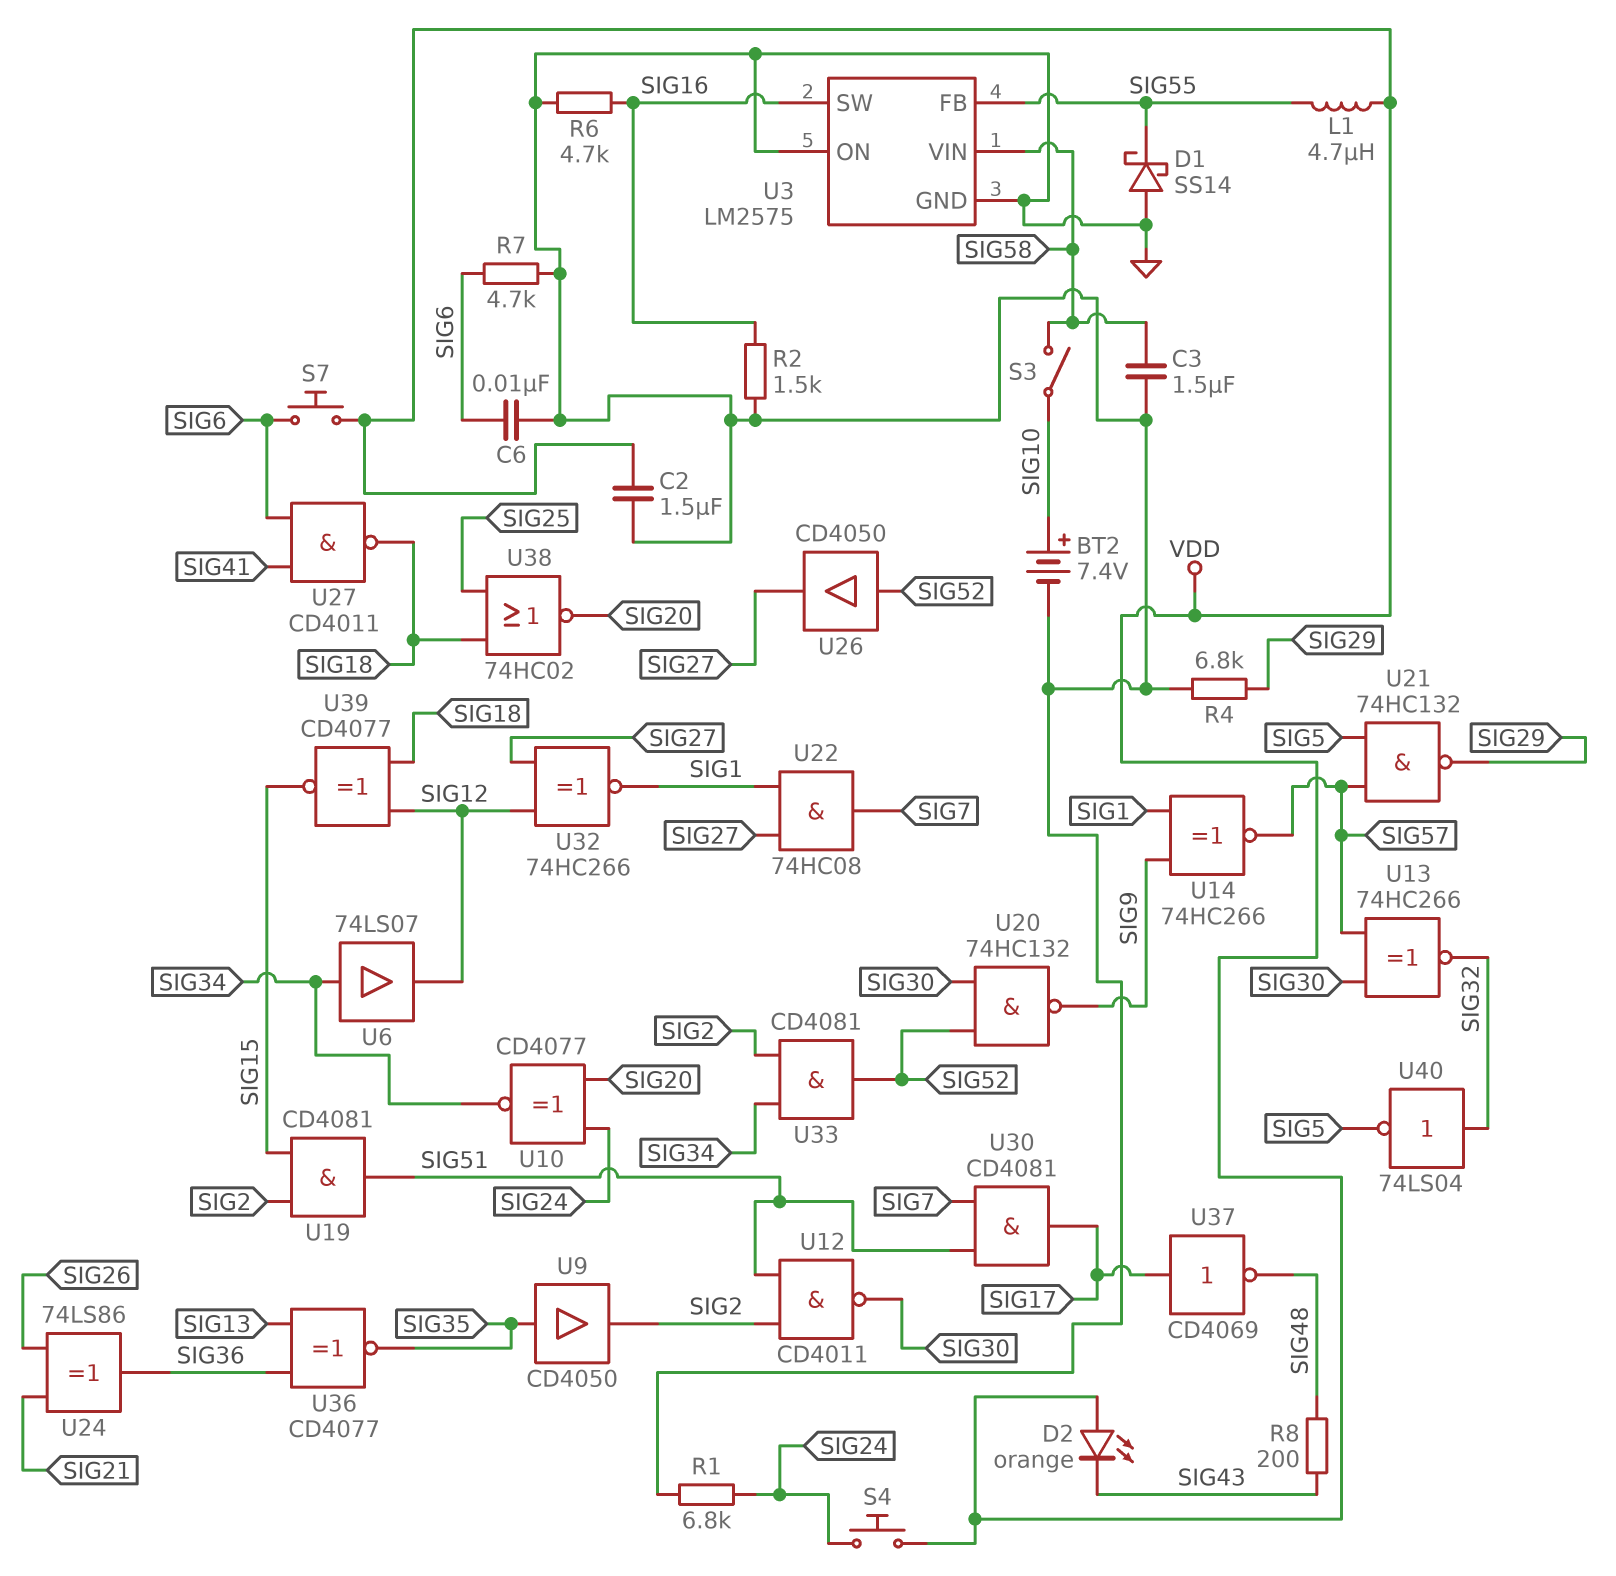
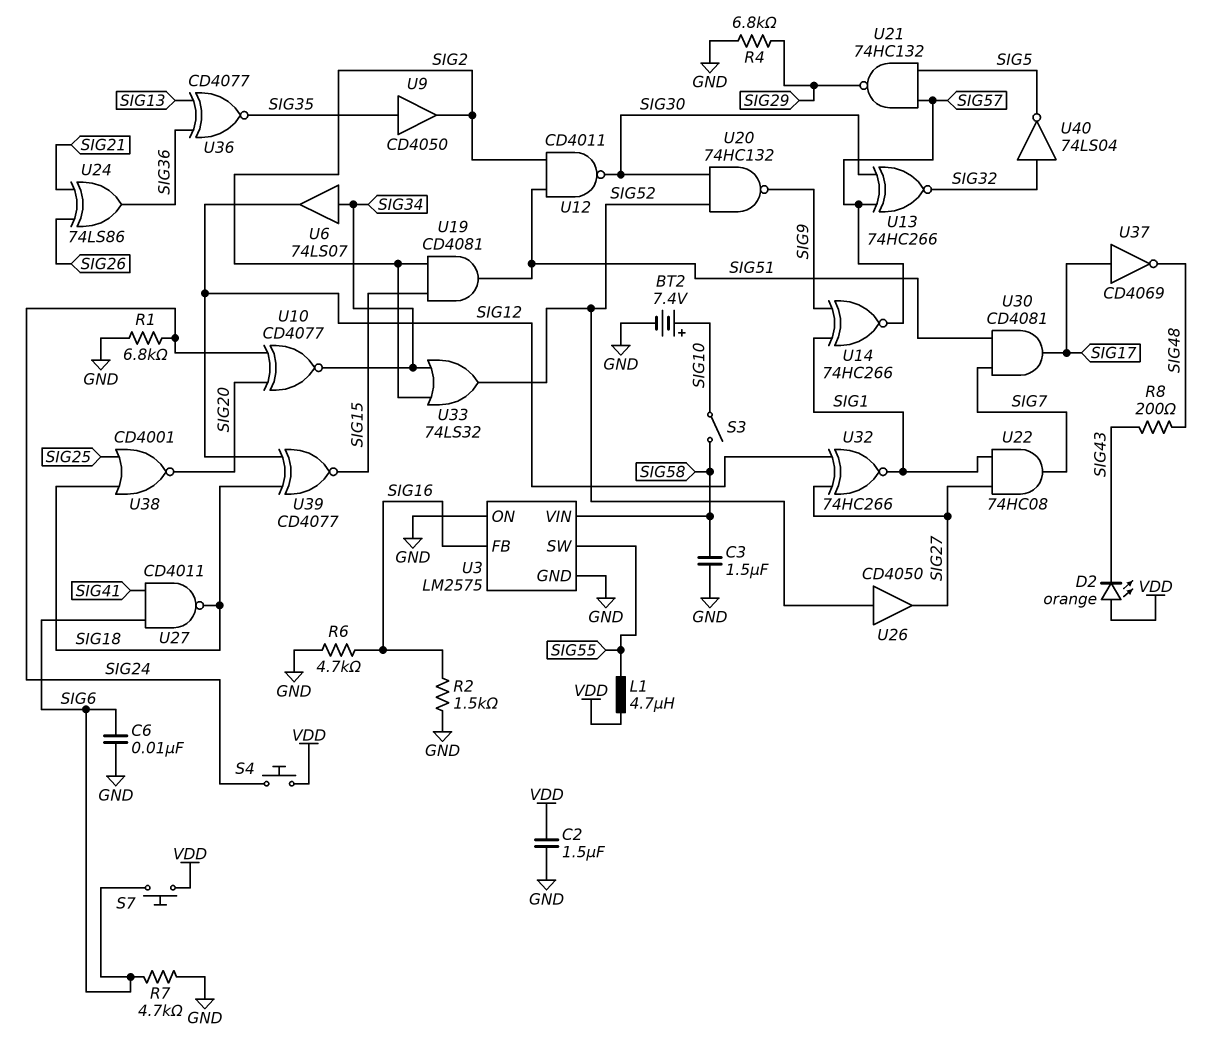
D1: schottky SS14 (A GND, K SIG55) -> none
U3 pin FB: SIG55 -> SIG16
U3 pin SW: SIG16 -> SIG55
U33: AND CD4081 (in SIG2, in SIG34, out SIG52) -> OR 74LS32 (in SIG2, in SIG34, out SIG52)
U38: NOR 74HC02 (in SIG18, in SIG25, out SIG20) -> NOR CD4001 (in SIG18, in SIG25, out SIG20)

